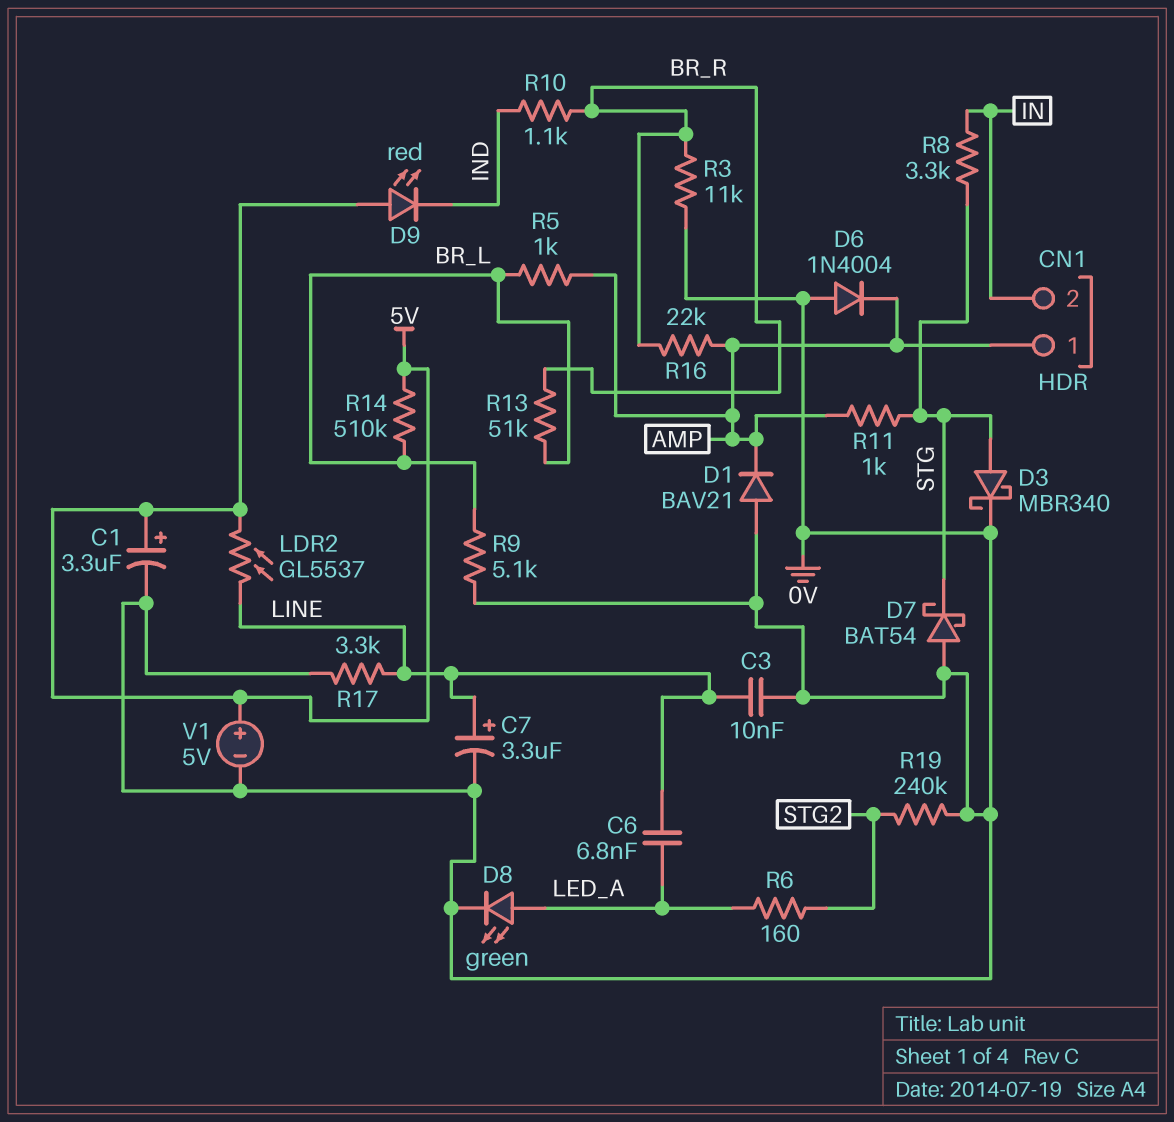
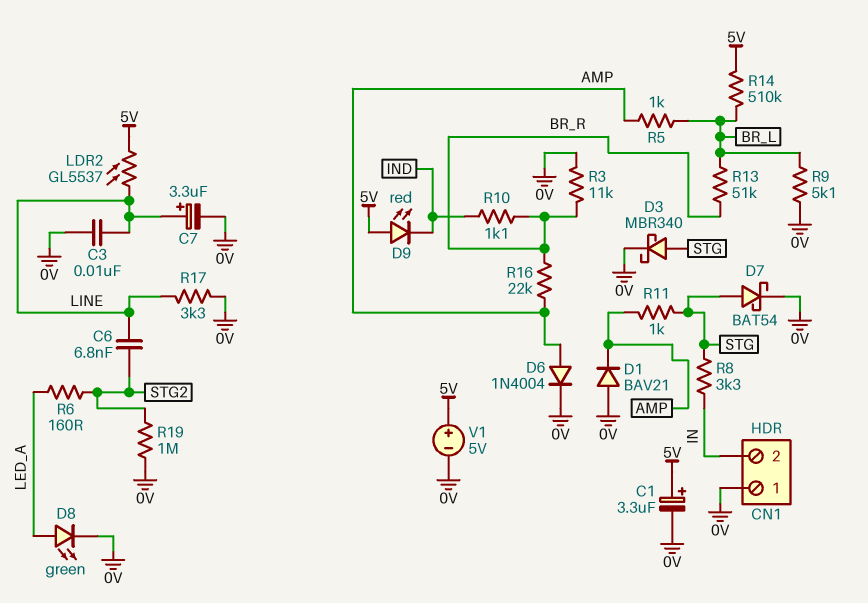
C6: 6.8nF (LED_A, LINE) -> 6.8nF (LINE, STG2)
CN1 pin 1: AMP -> 0V
D6: diode 1N4004 (A 0V, K AMP) -> diode 1N4004 (A AMP, K 0V)
D7: schottky BAT54 (A 0V, K STG) -> schottky BAT54 (A STG, K 0V)
R19: 240k (0V, STG2) -> 1M (0V, STG2)

